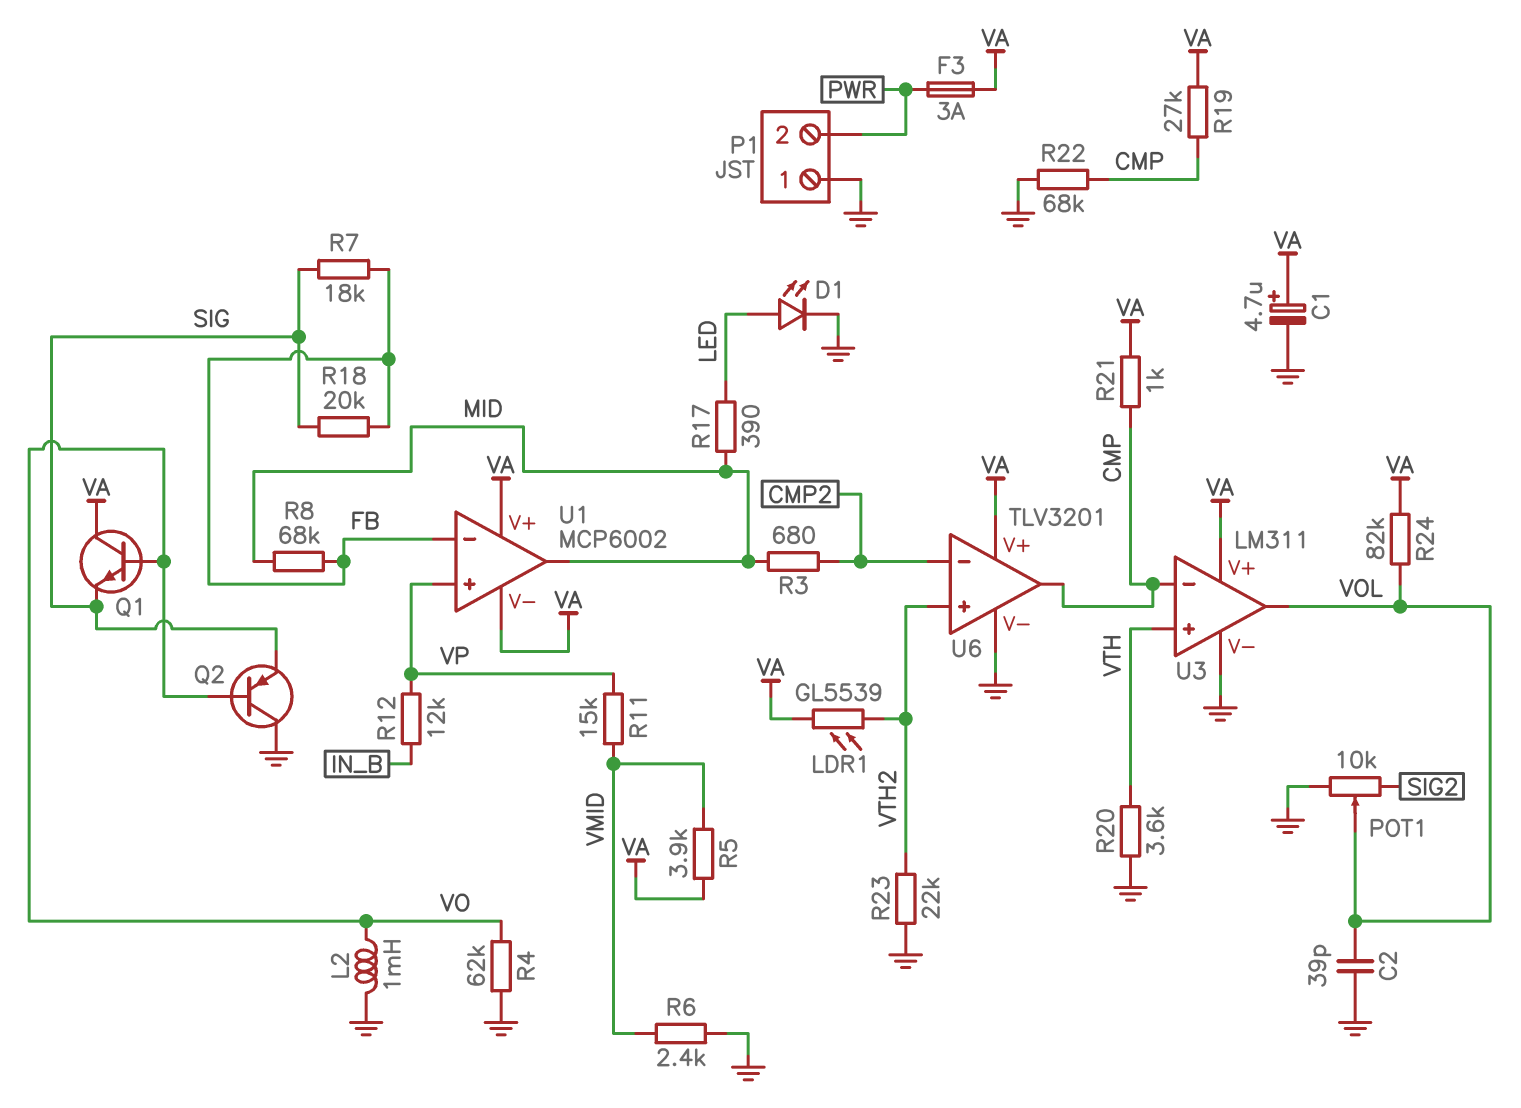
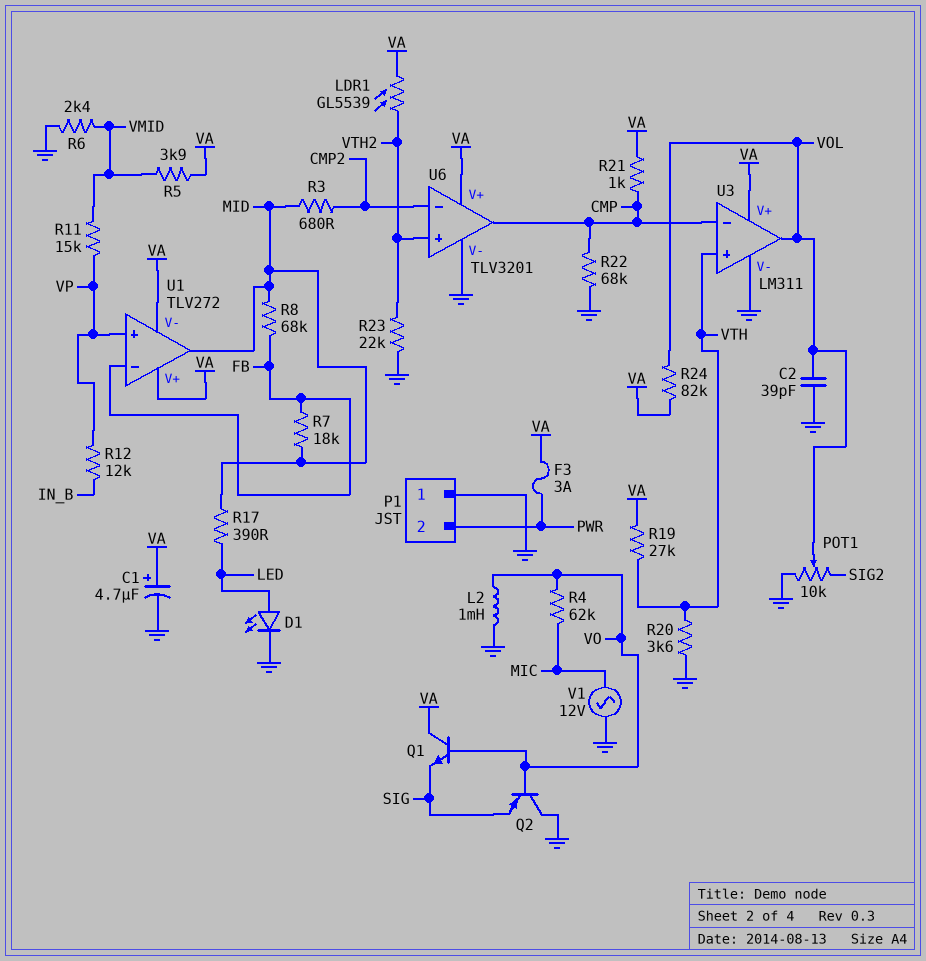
R4: 62k (GND, VO) -> 62k (MIC, VO)
R7: 18k (FB, SIG) -> 18k (FB, MID)
R18: 20k (FB, SIG) -> none
R19: 27k (CMP, VA) -> 27k (VA, VTH)
U1: MCP6002 -> TLV272
V1: none -> AC 12V (GND, MIC)

